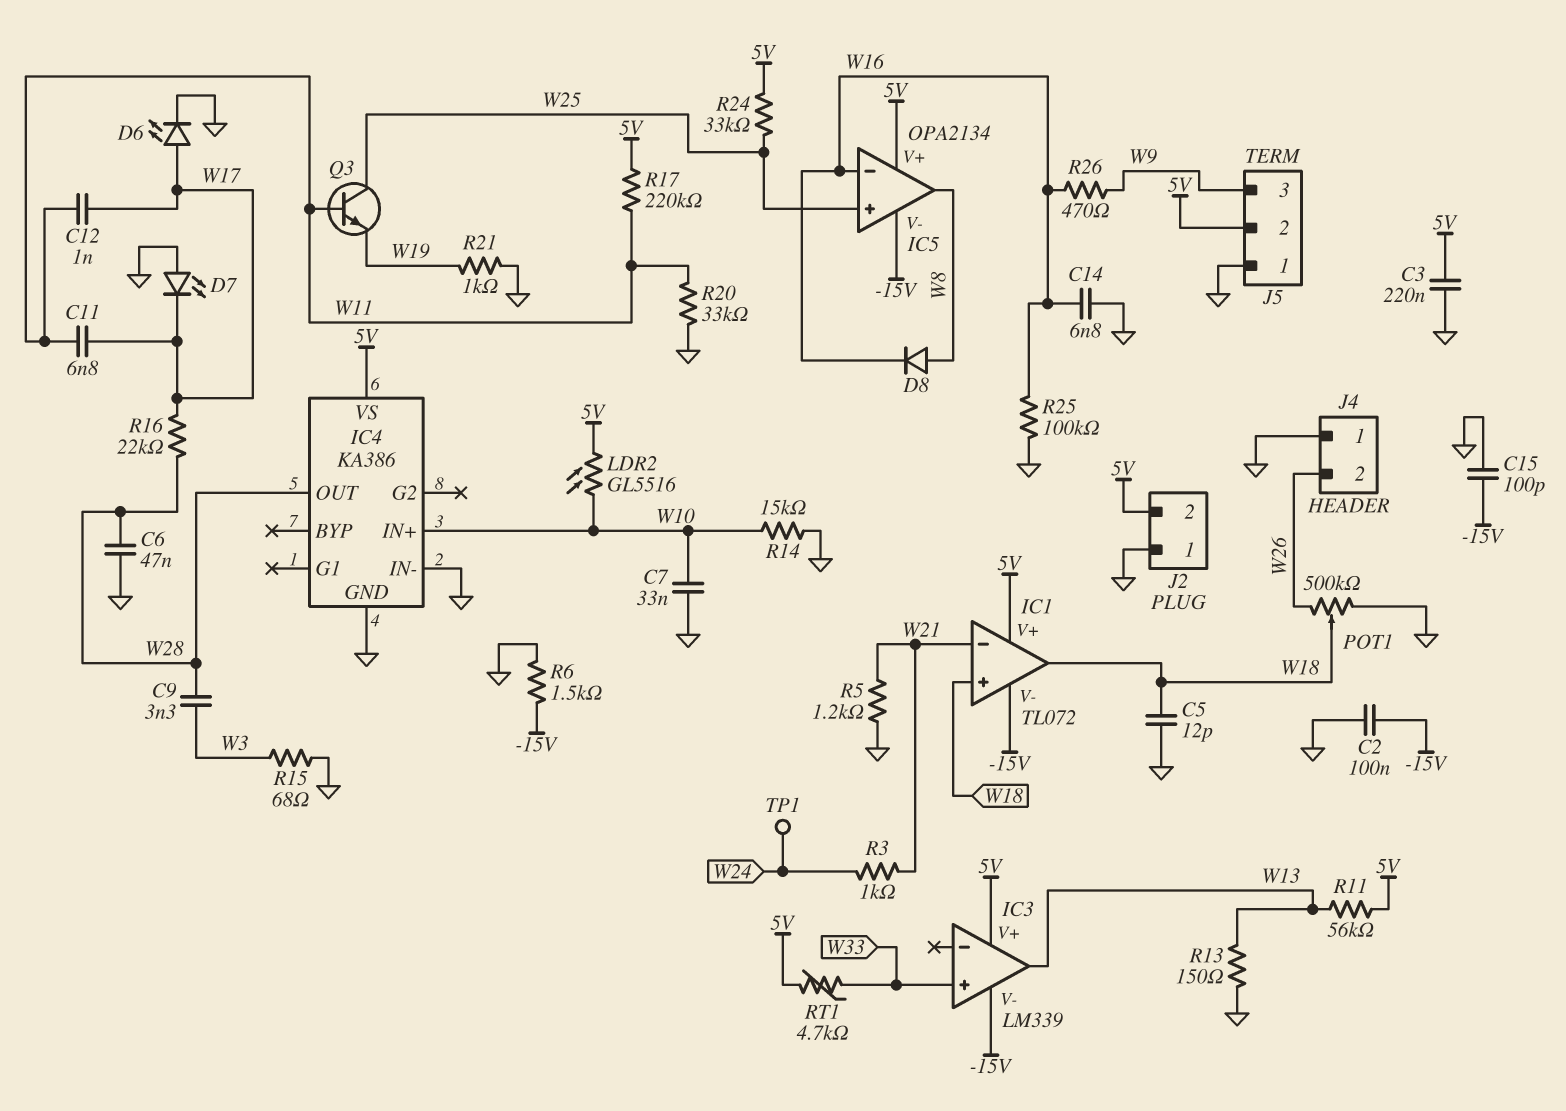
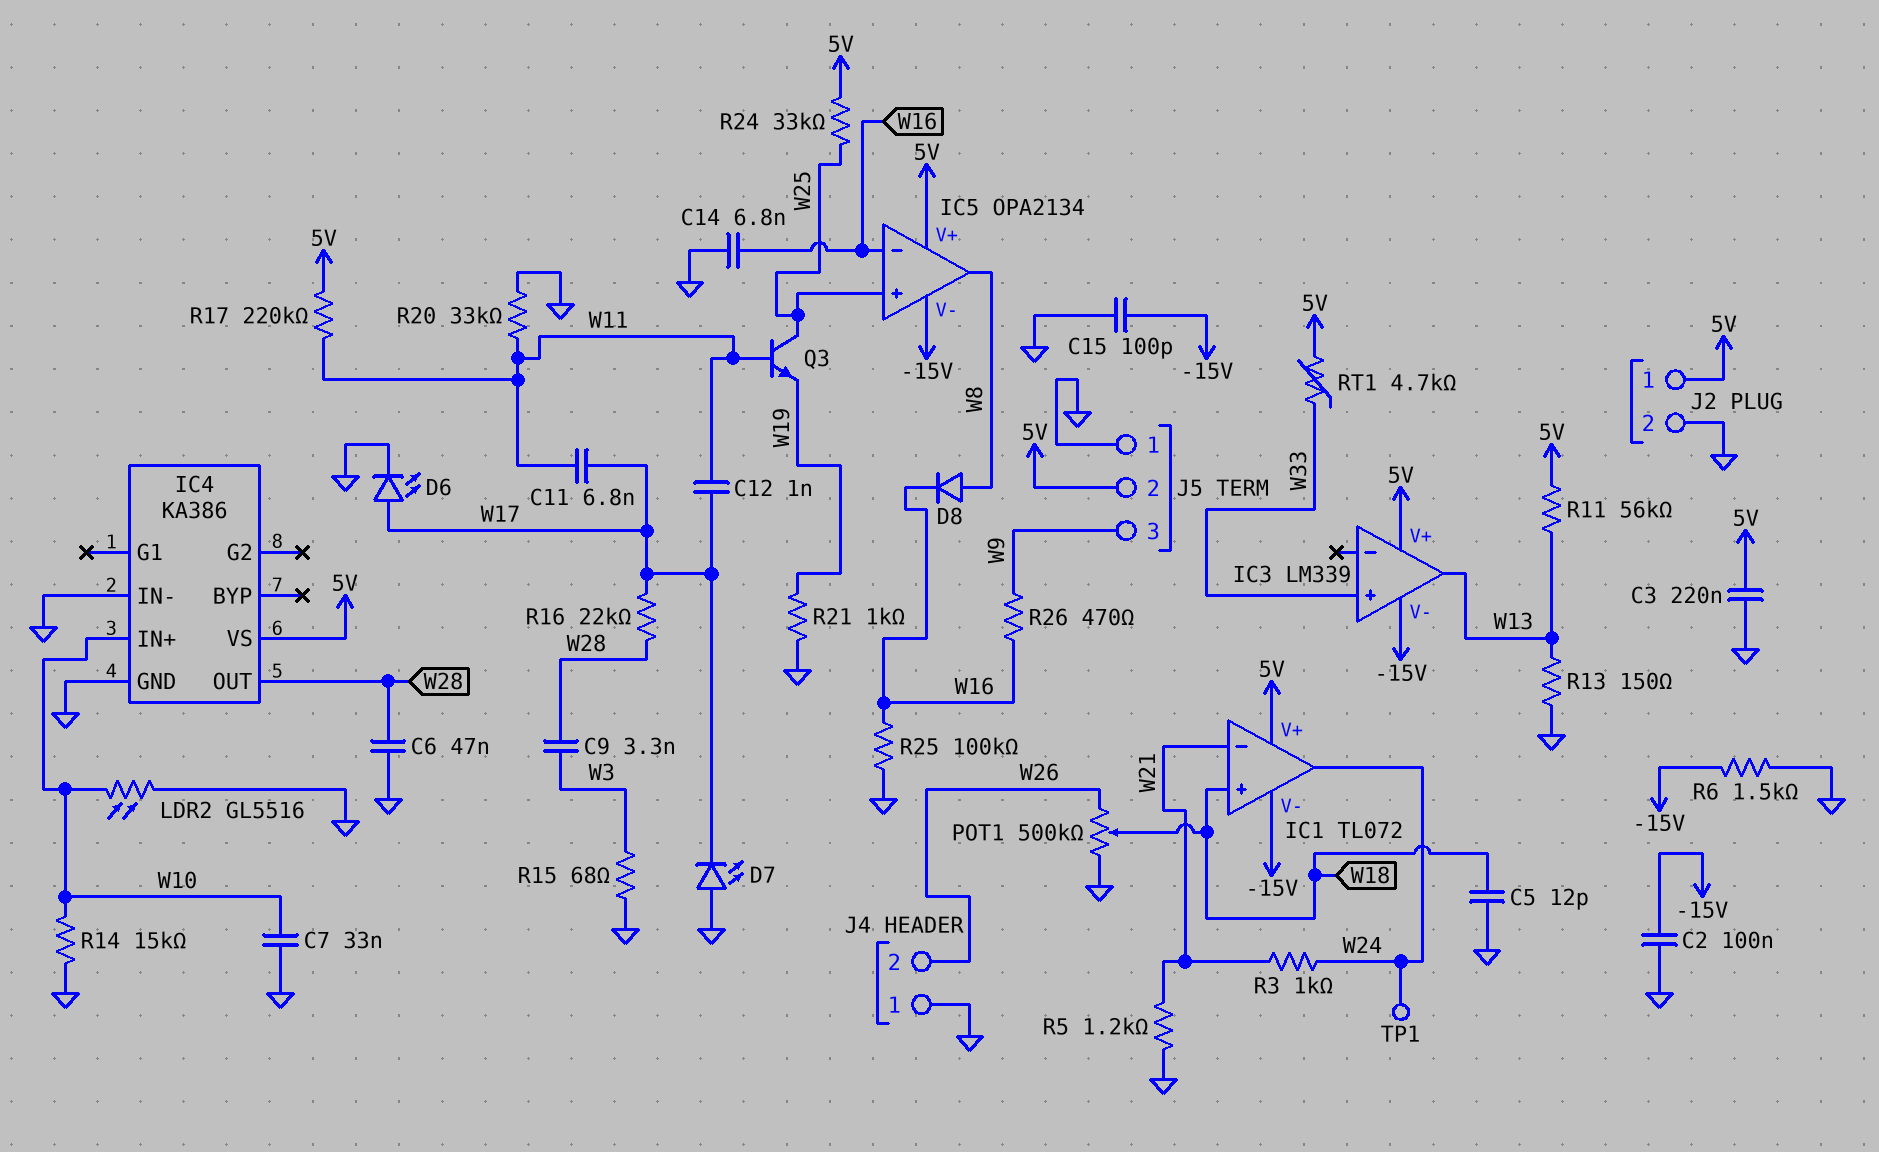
IC1 pin out: W18 -> W24
J2 pin 1: GND -> 5V
J2 pin 2: 5V -> GND
LDR2: GL5516 (5V, W10) -> GL5516 (GND, W10)

